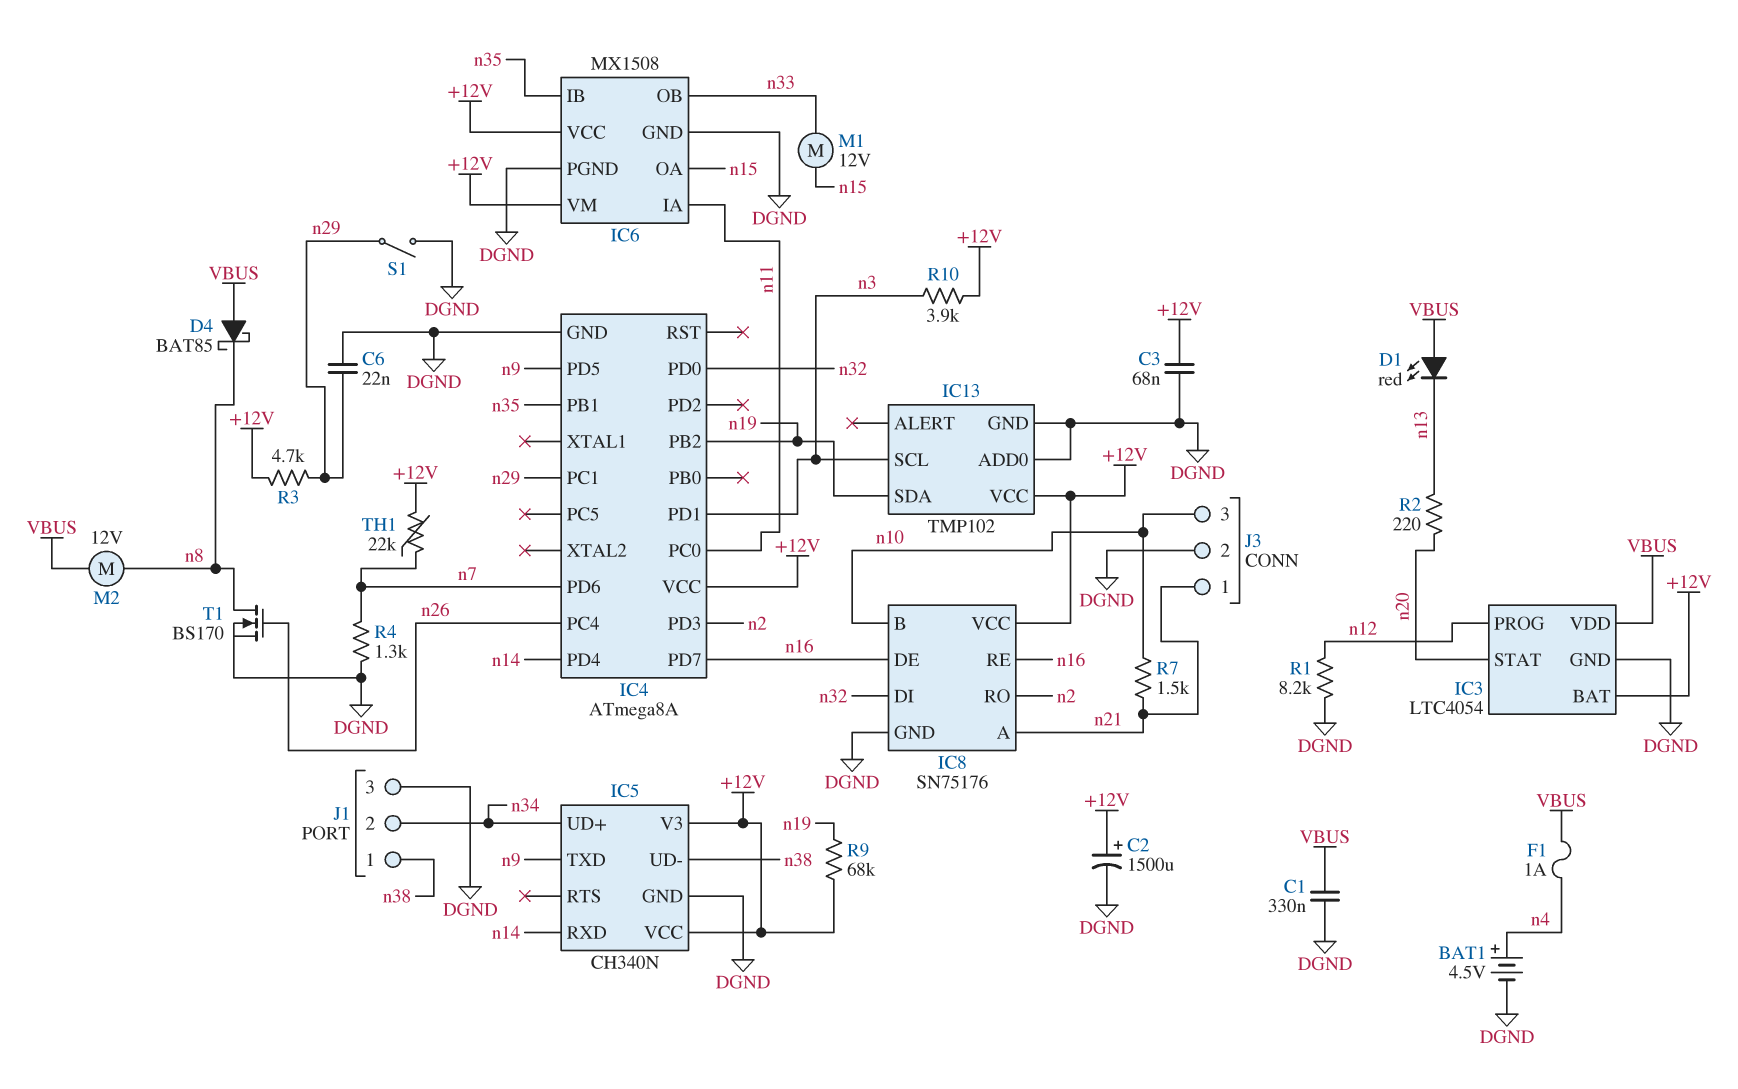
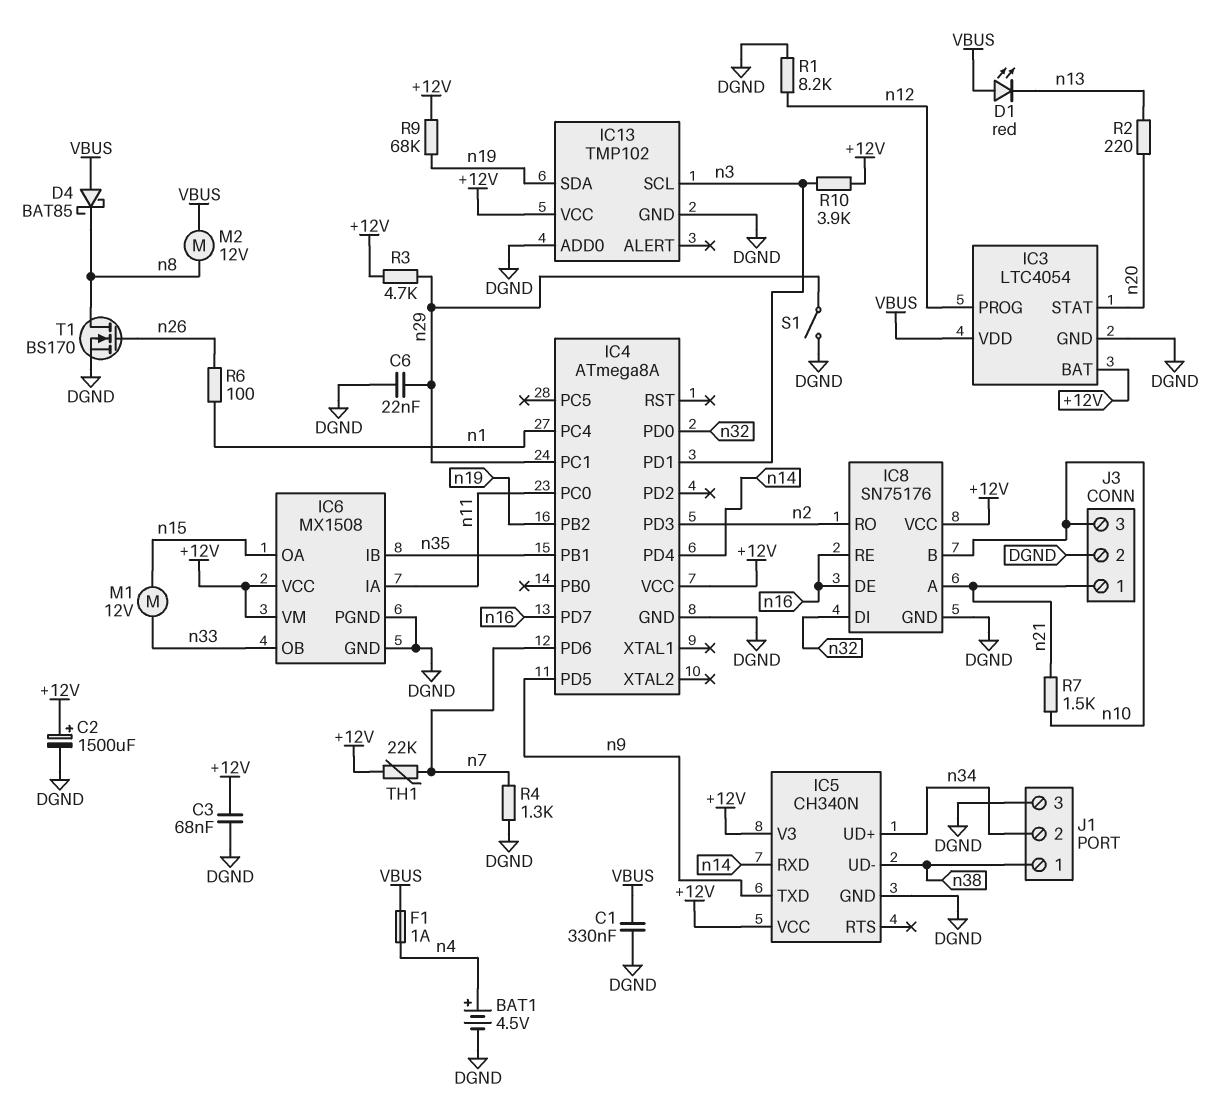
IC4 pin PC4: n26 -> n1
R6: none -> 100 (n1, n26)

